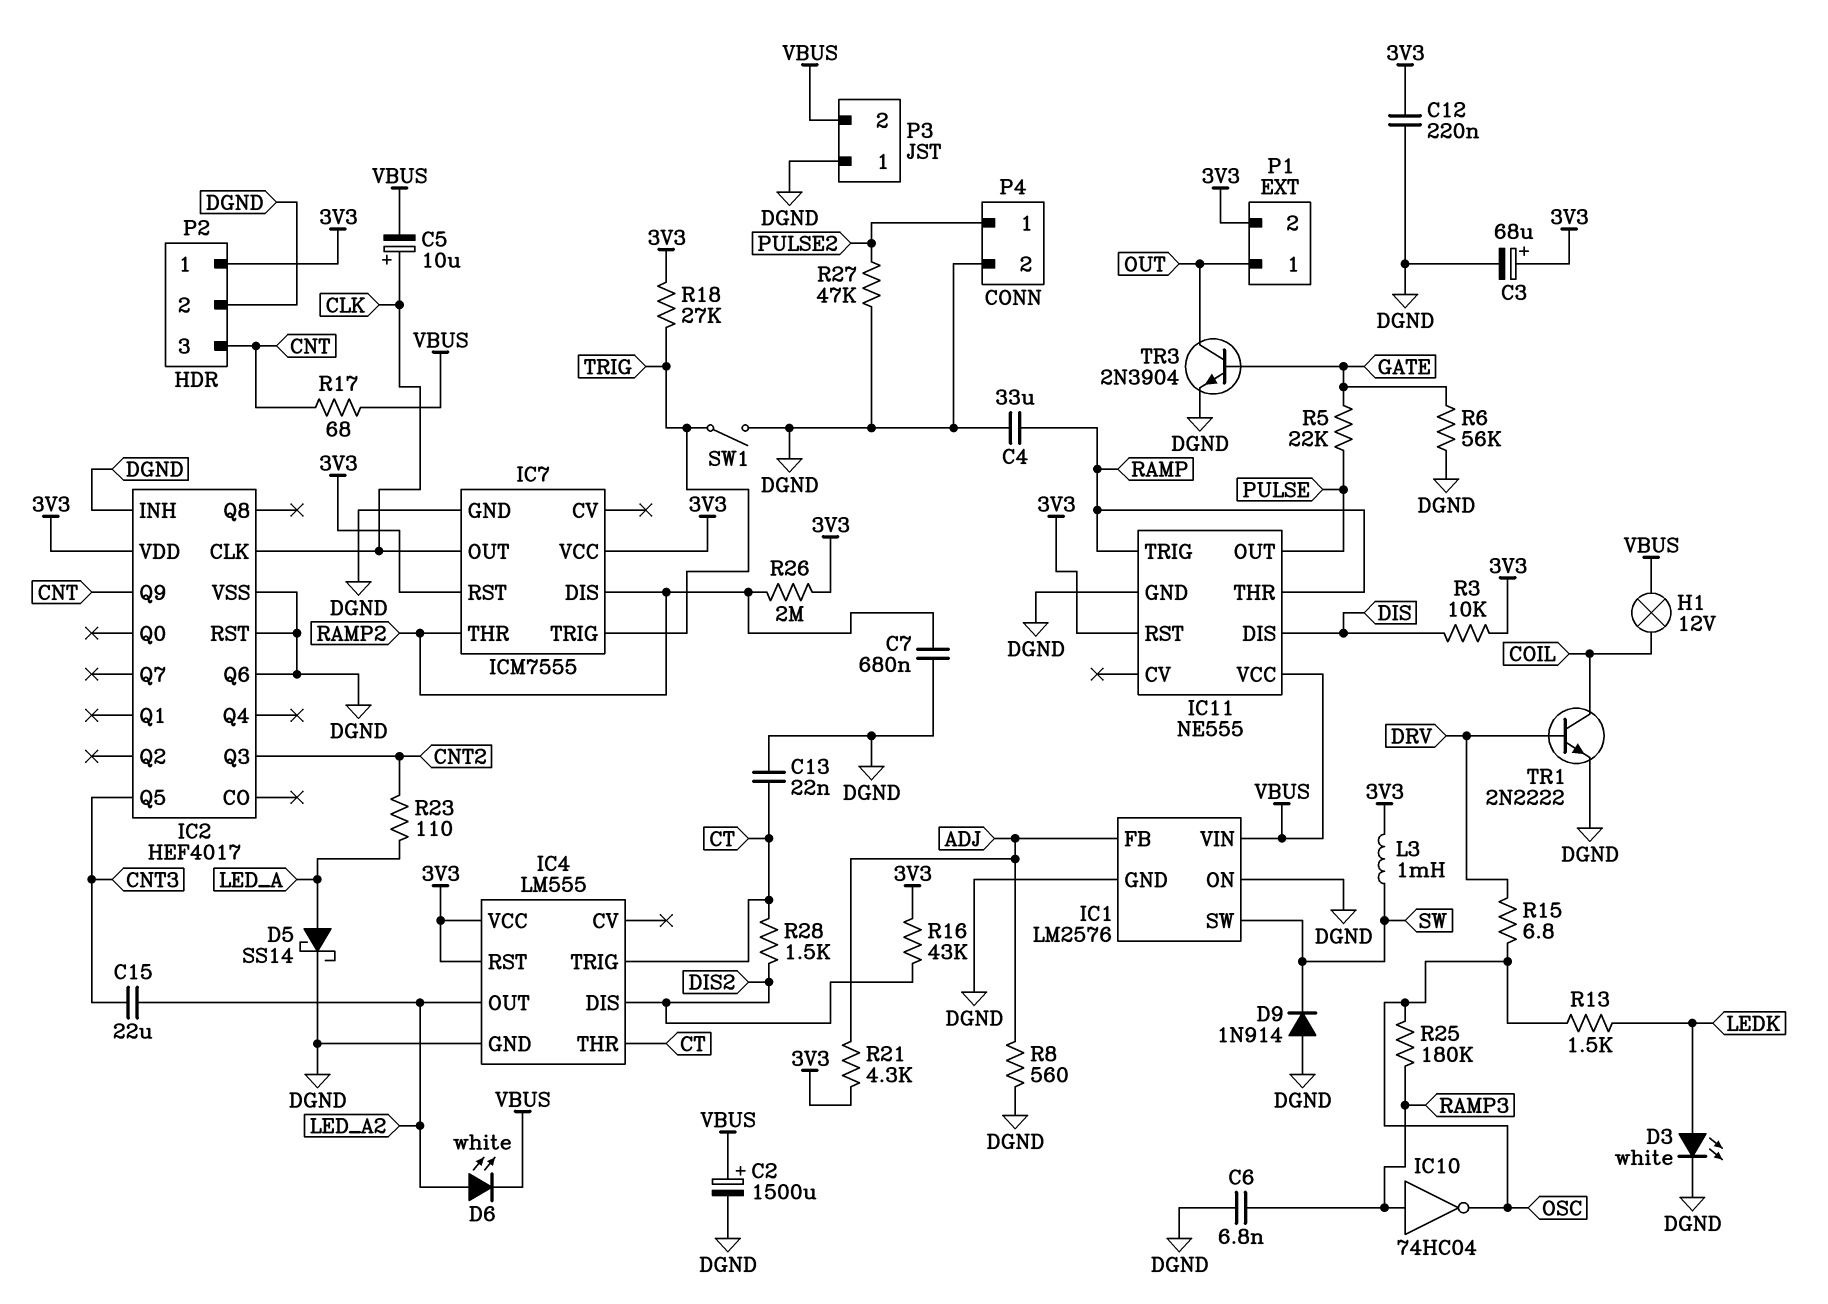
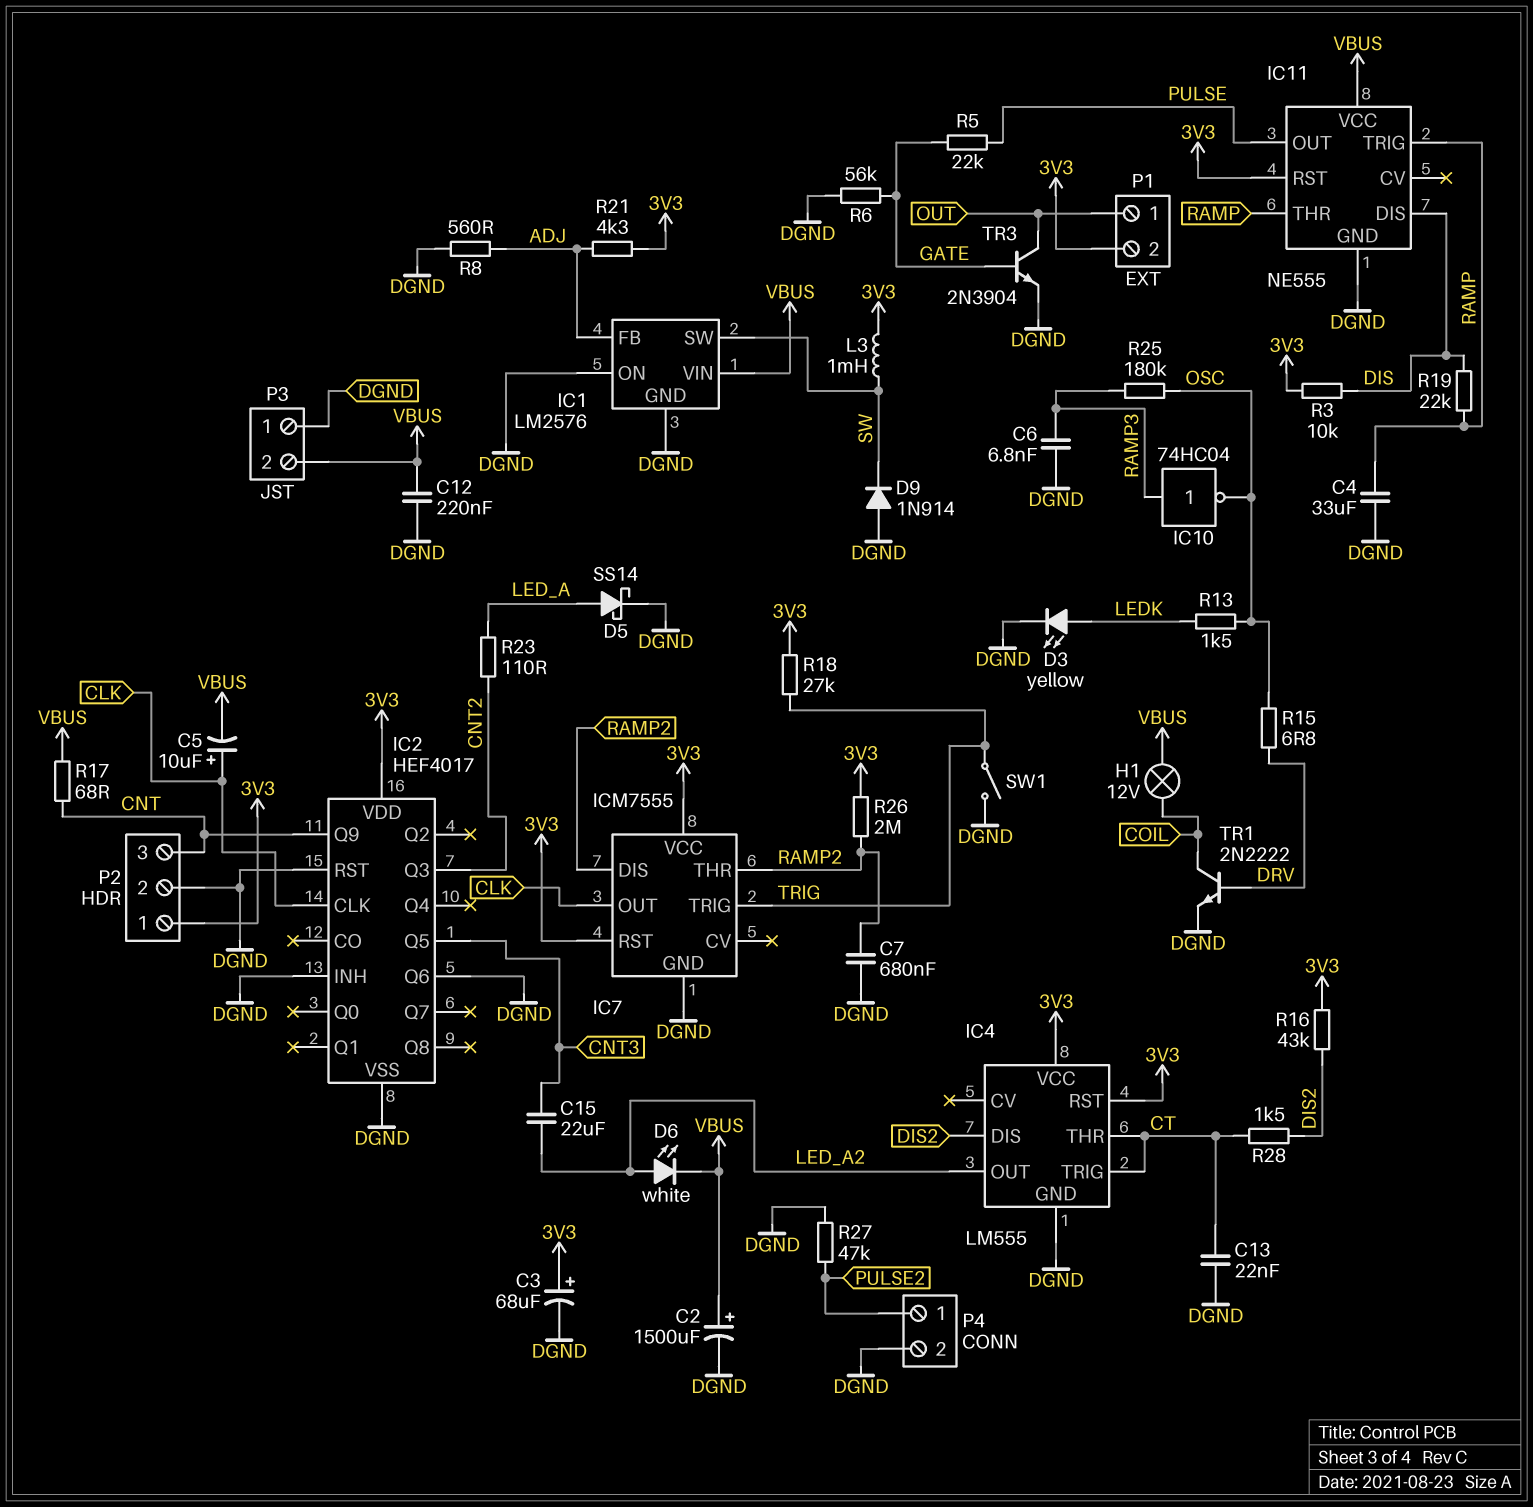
C12: 220nF (3V3, DGND) -> 220nF (DGND, VBUS)
D3: LED white (A LEDK, K DGND) -> LED yellow (A LEDK, K DGND)
R19: none -> 22k (DIS, RAMP)

